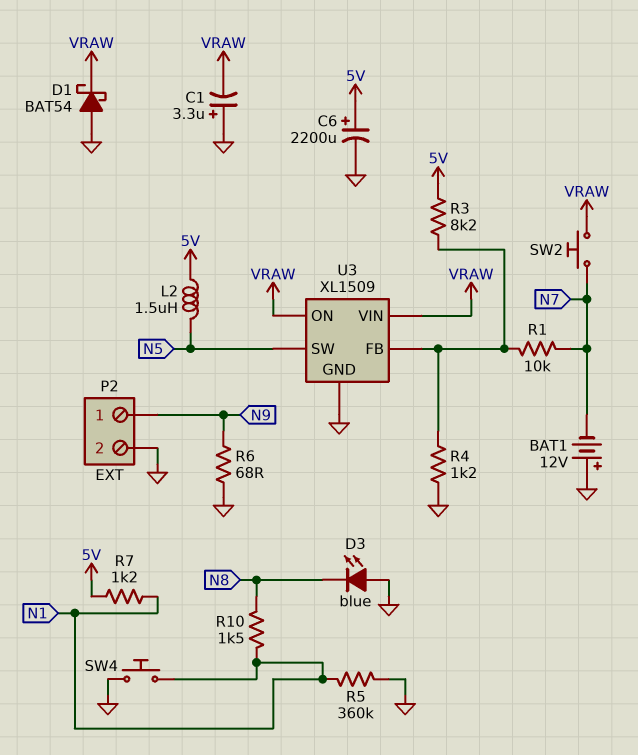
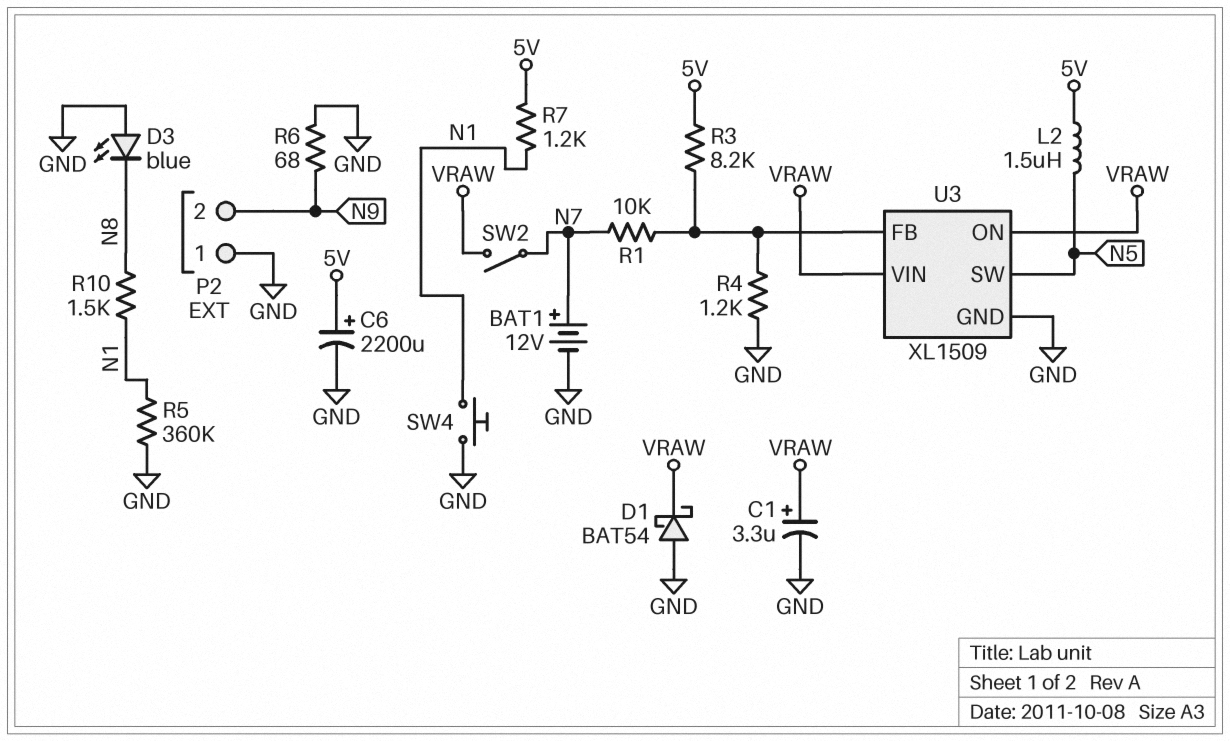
BAT1: 12V (plus GND, minus N7) -> 12V (plus N7, minus GND)
C1: 3.3uF (plus GND, minus VRAW) -> 3.3uF (plus VRAW, minus GND)
P2 pin 1: N9 -> GND
P2 pin 2: GND -> N9
SW2: button (N7, VRAW) -> switch (N7, VRAW)

